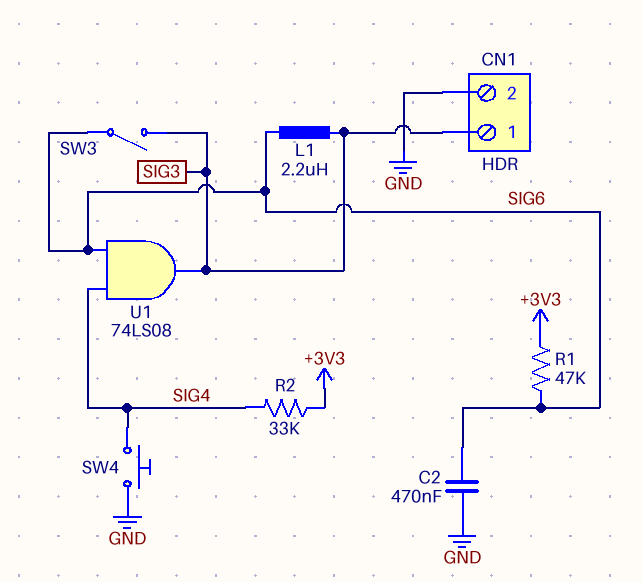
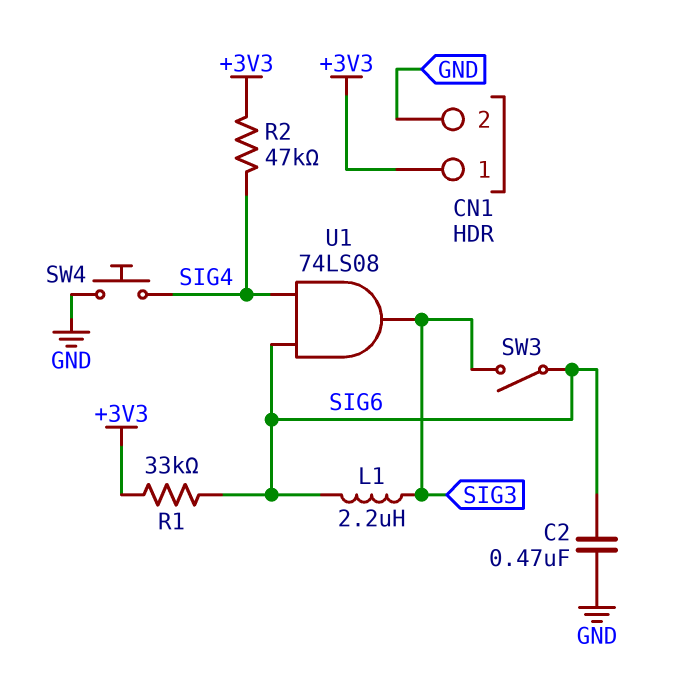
CN1 pin 1: SIG3 -> +3V3
R1: 47k (+3V3, SIG6) -> 33k (+3V3, SIG6)
R2: 33k (+3V3, SIG4) -> 47k (+3V3, SIG4)

